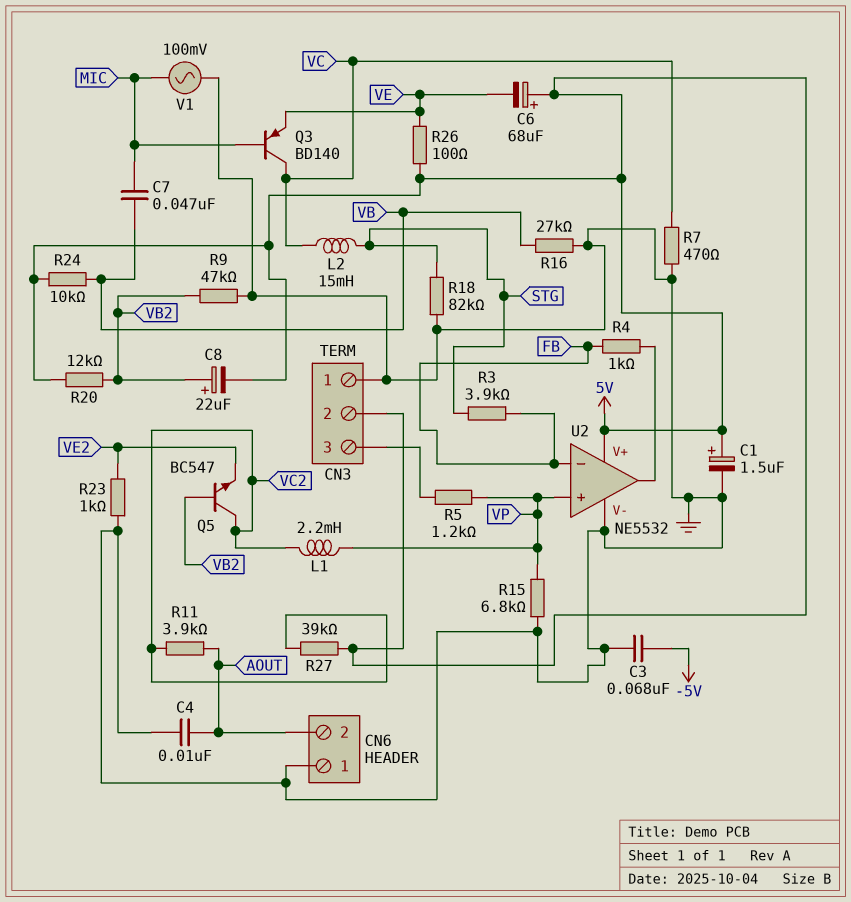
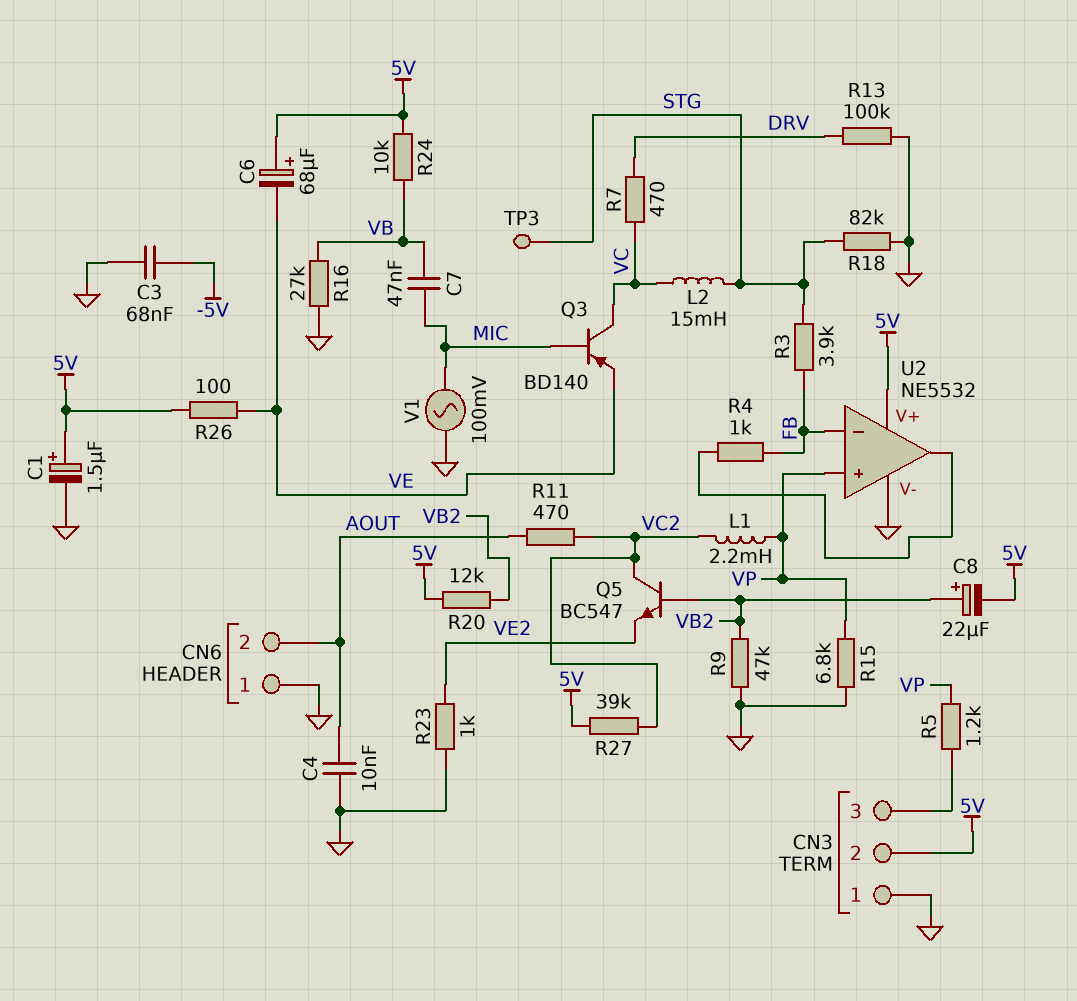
R7: 470 (GND, VC) -> 470 (DRV, VC)
R11: 3.9k (AOUT, VC2) -> 470 (AOUT, VC2)
R13: none -> 100k (DRV, GND)
TP3: none -> test point (STG)

